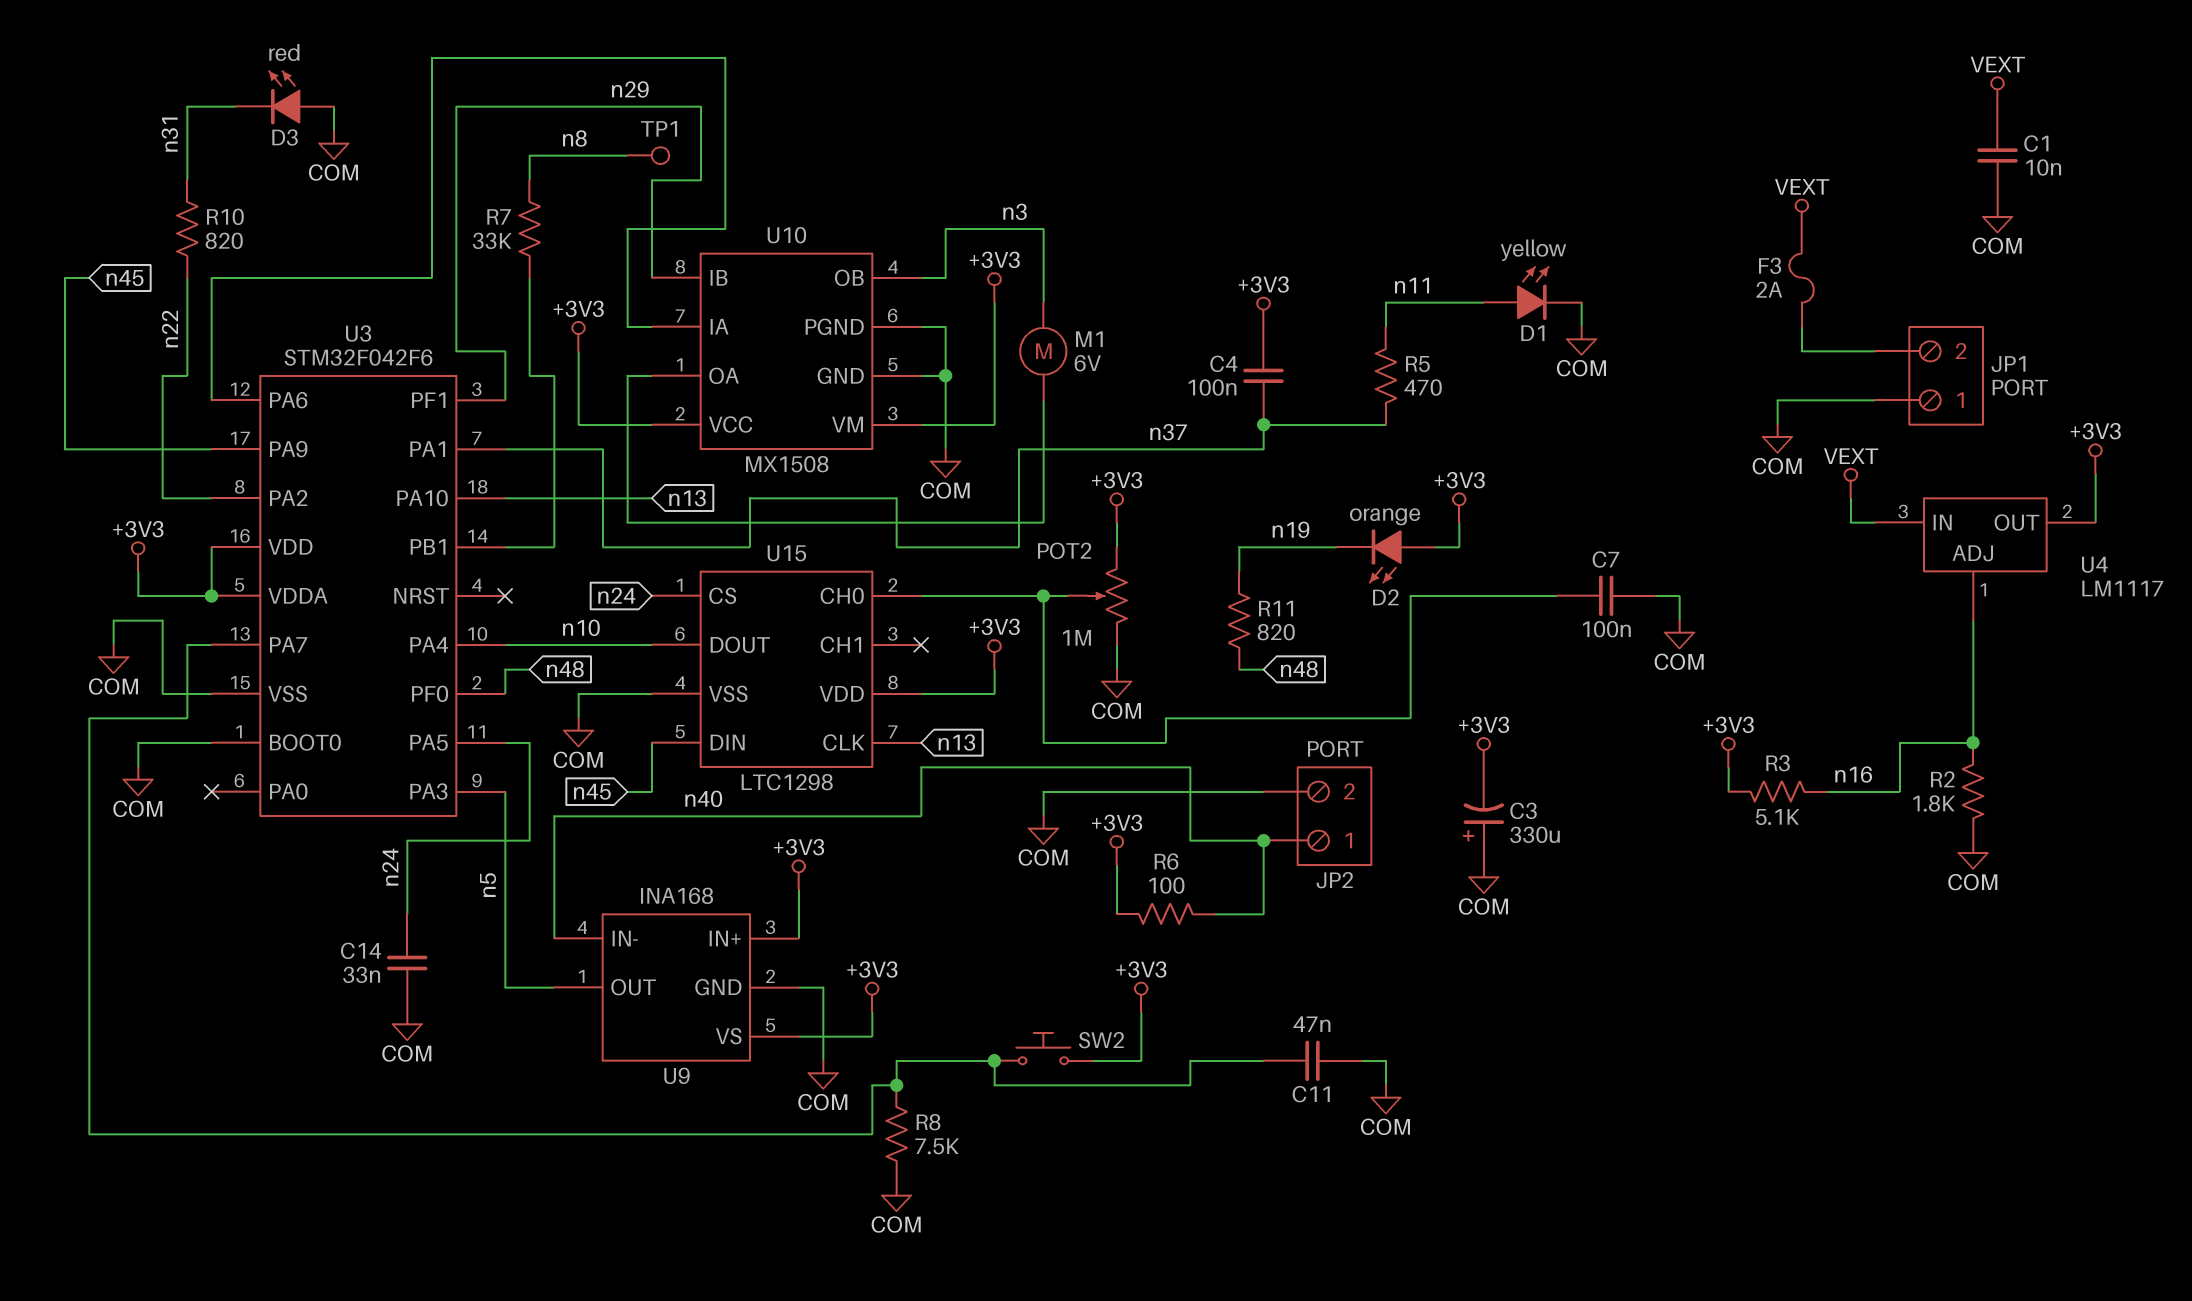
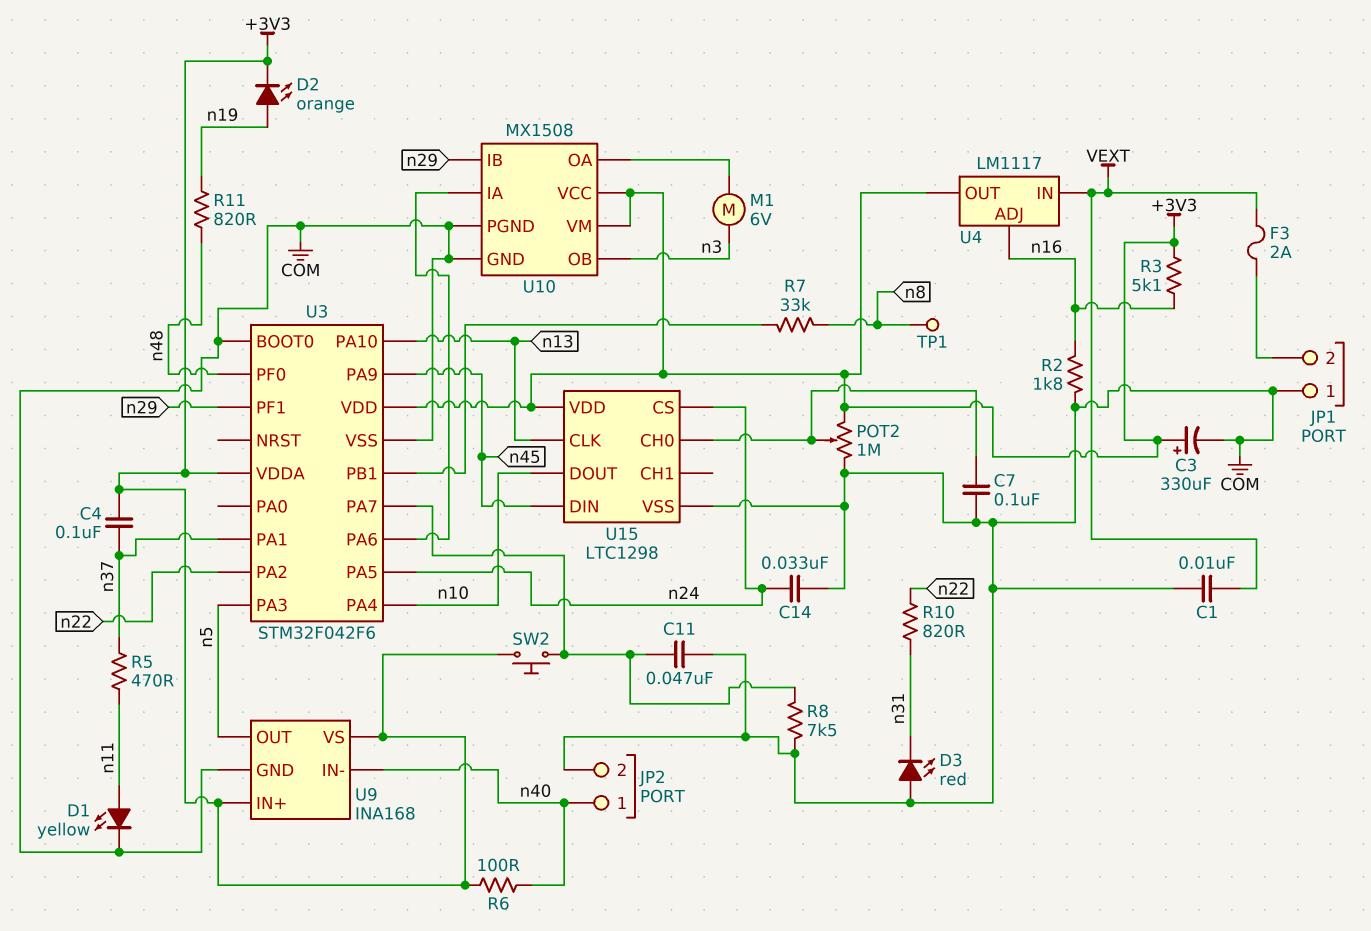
C3: 330uF (plus COM, minus +3V3) -> 330uF (plus +3V3, minus COM)
D2: LED orange (A +3V3, K n19) -> LED orange (A n19, K +3V3)

